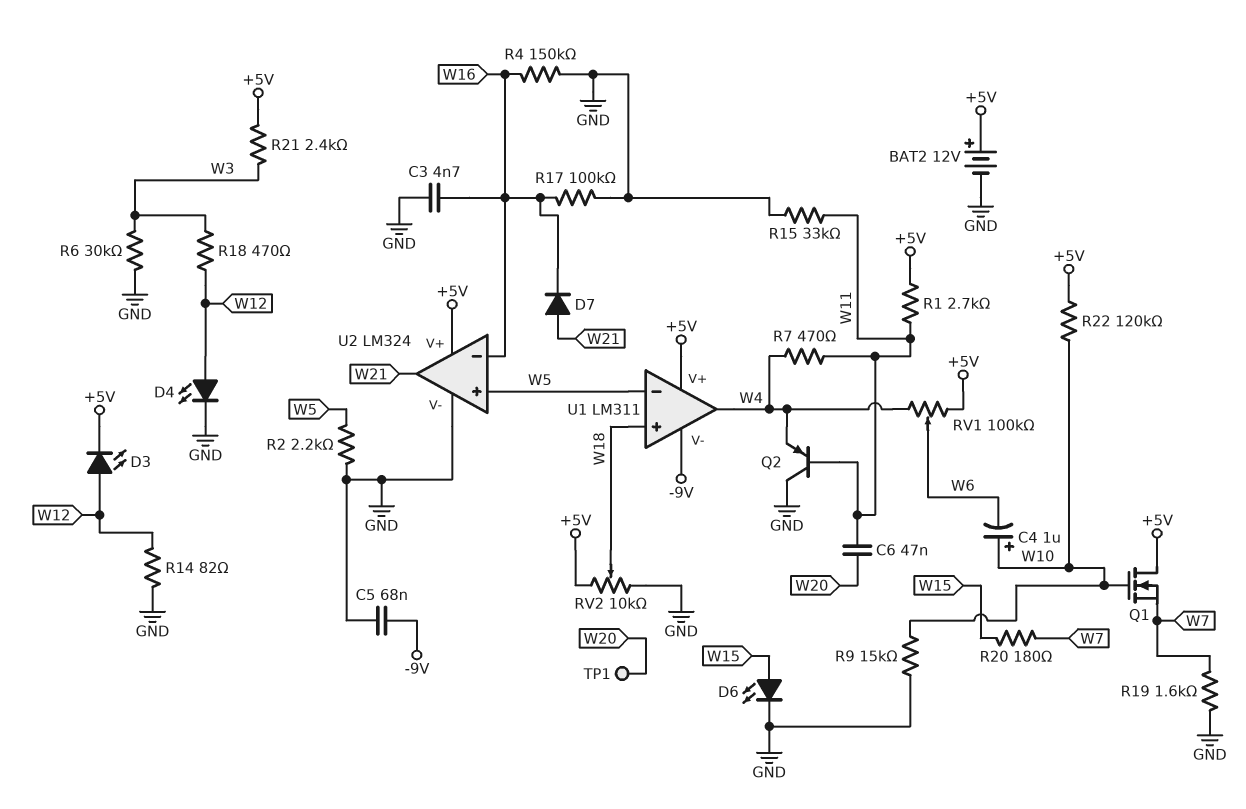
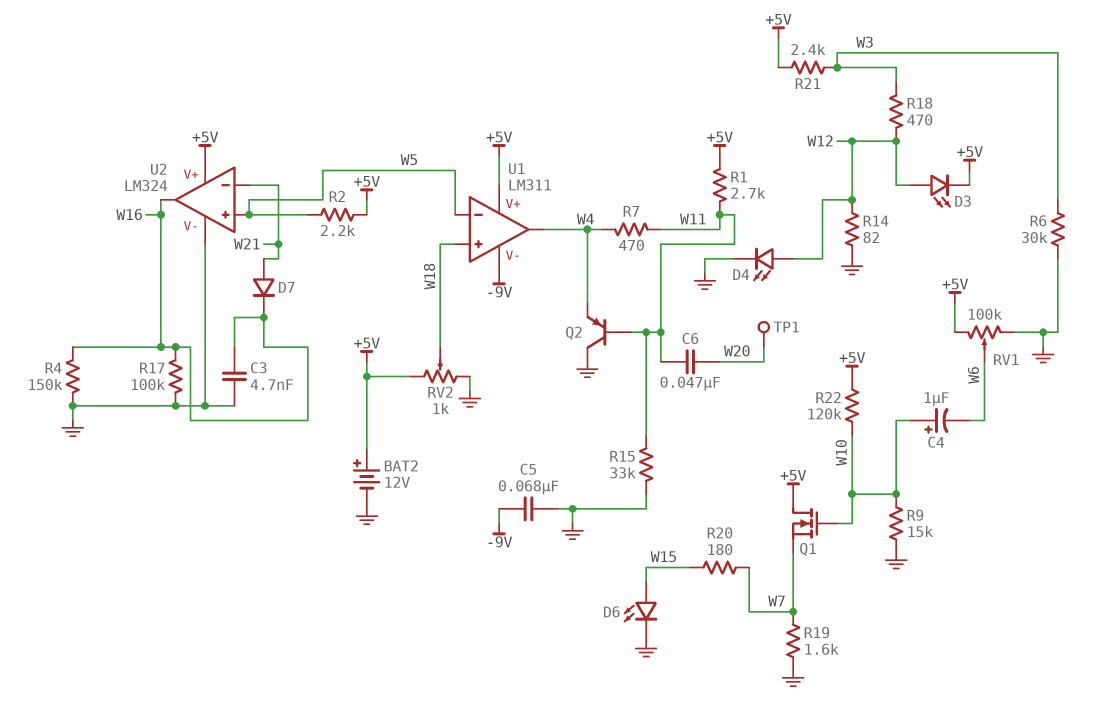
R2: 2.2k (GND, W5) -> 2.2k (+5V, W5)
RV1: 100k (+5V, W4, wiper W6) -> 100k (+5V, GND, wiper W6)
RV2: 10k (+5V, GND, wiper W18) -> 1k (+5V, GND, wiper W18)
U2 pin in-: W16 -> W21
U2 pin out: W21 -> W16

